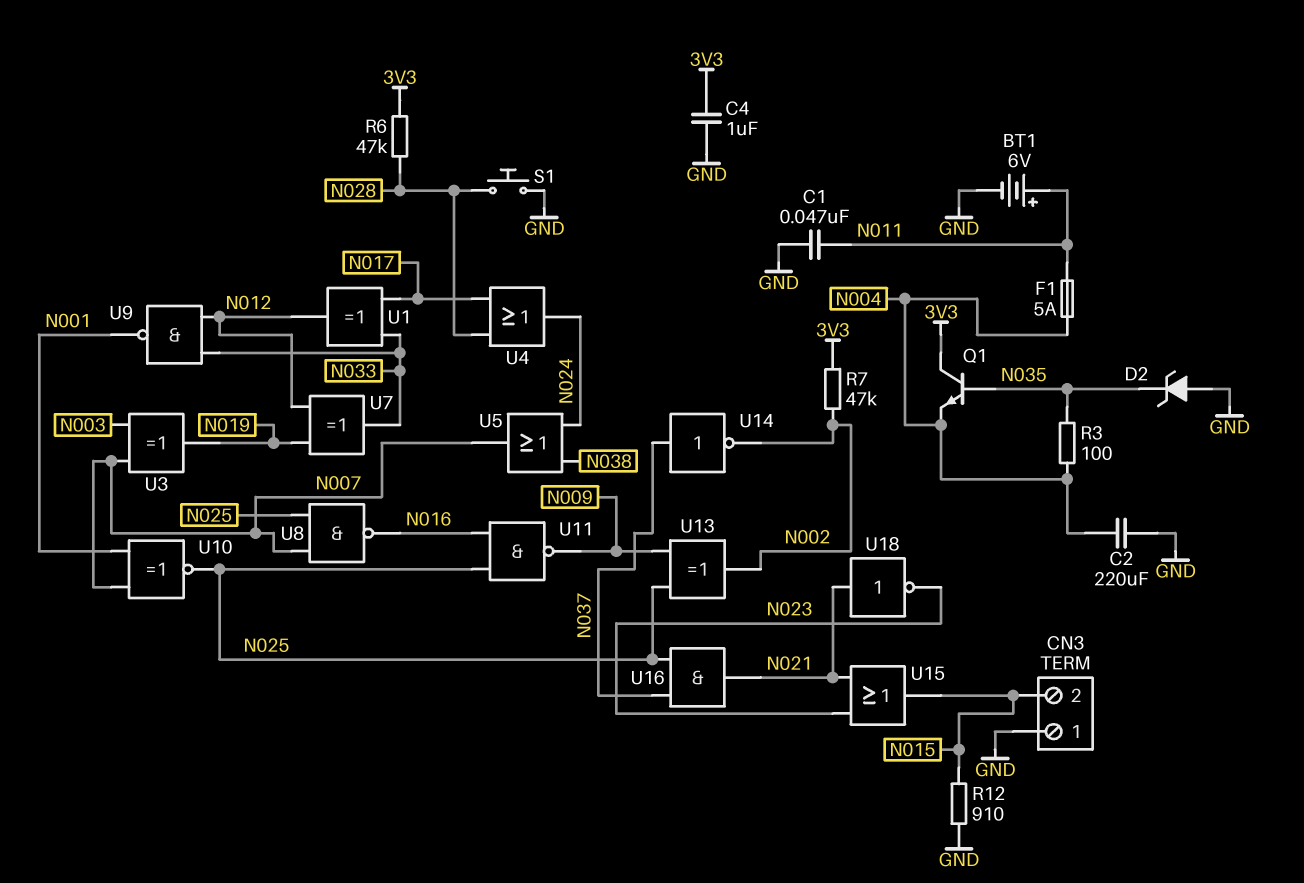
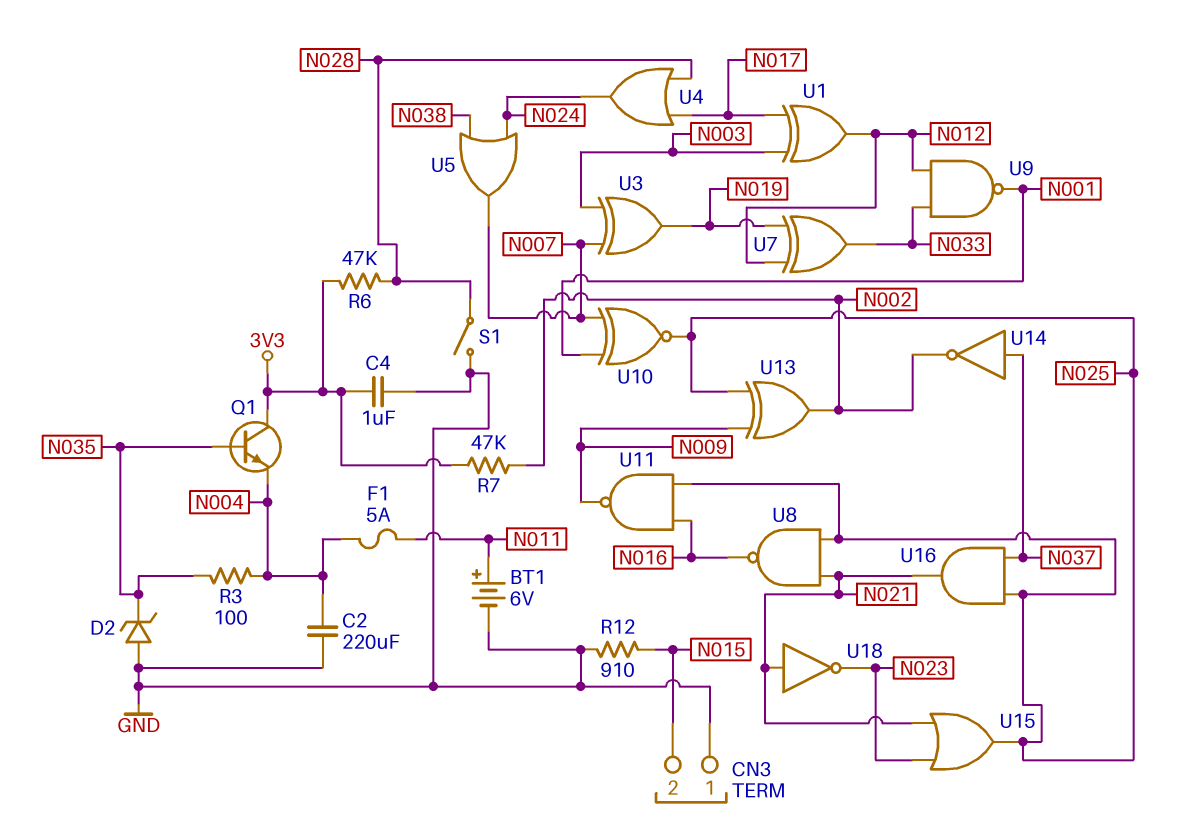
C1: 47nF (GND, N011) -> none
S1: button (GND, N028) -> switch (GND, N028)
U1: XOR (in N017, in N033, out N012) -> XOR (in N003, in N017, out N012)
U8: NAND (in N007, in N025, out N016) -> NAND (in N021, in N025, out N016)
U15: OR (in N021, in N023, out N015) -> OR (in N021, in N023, out N025)

